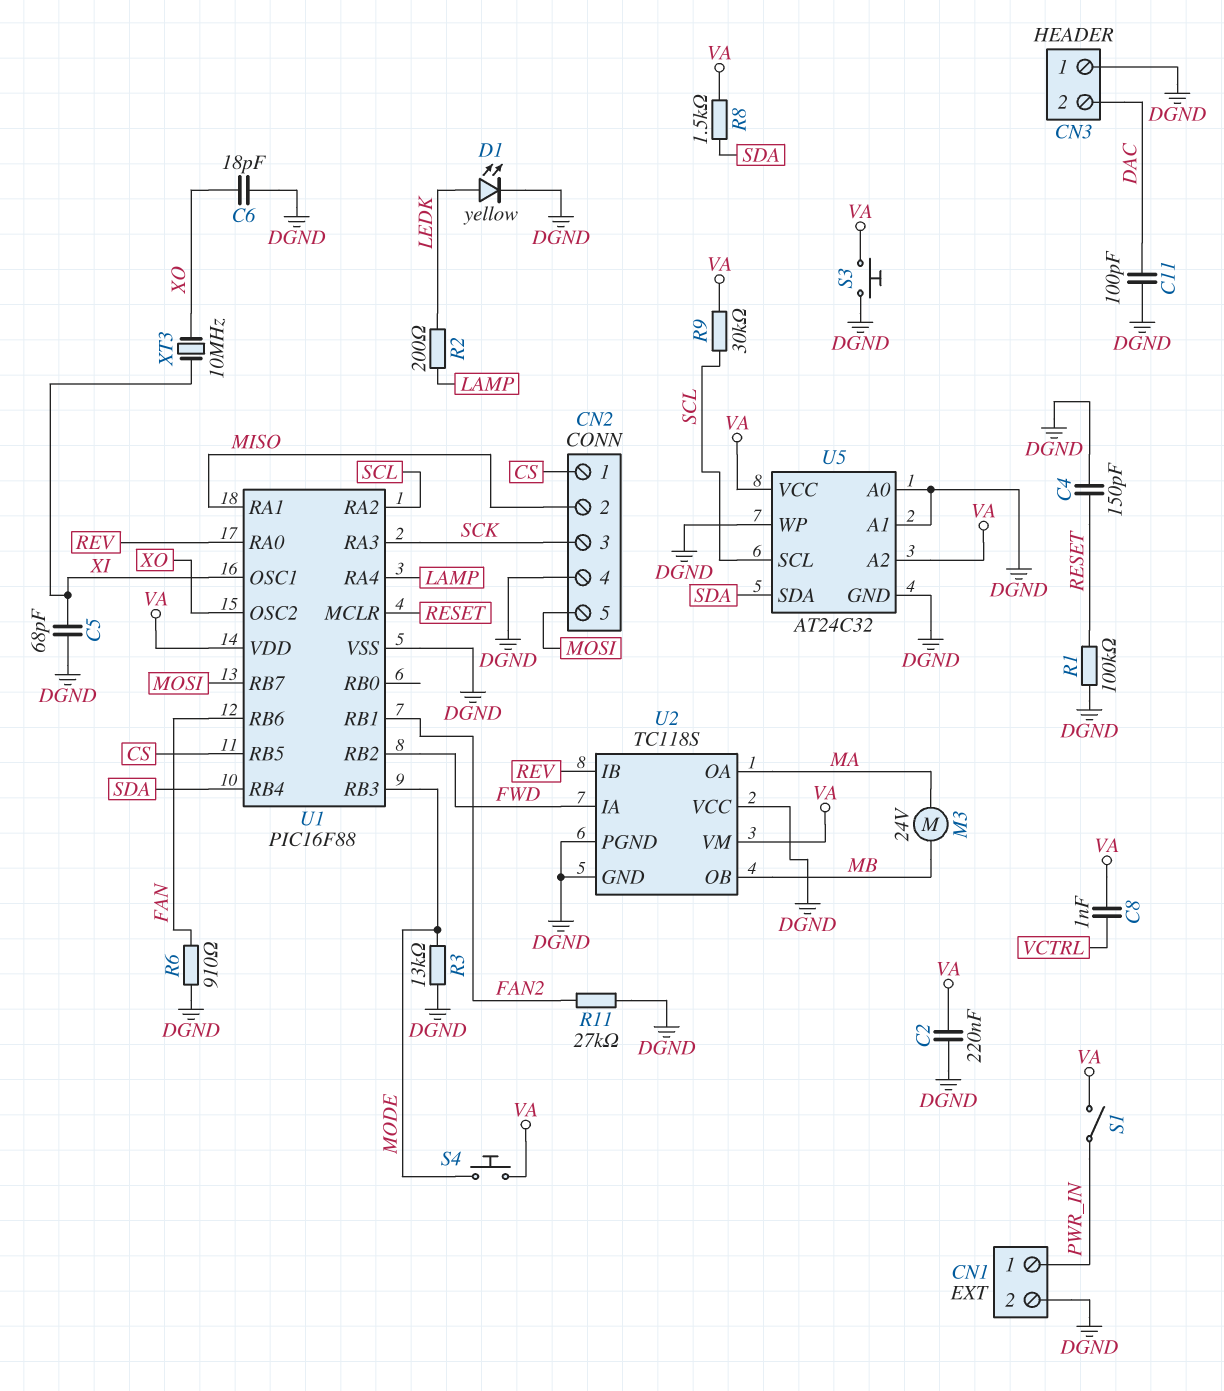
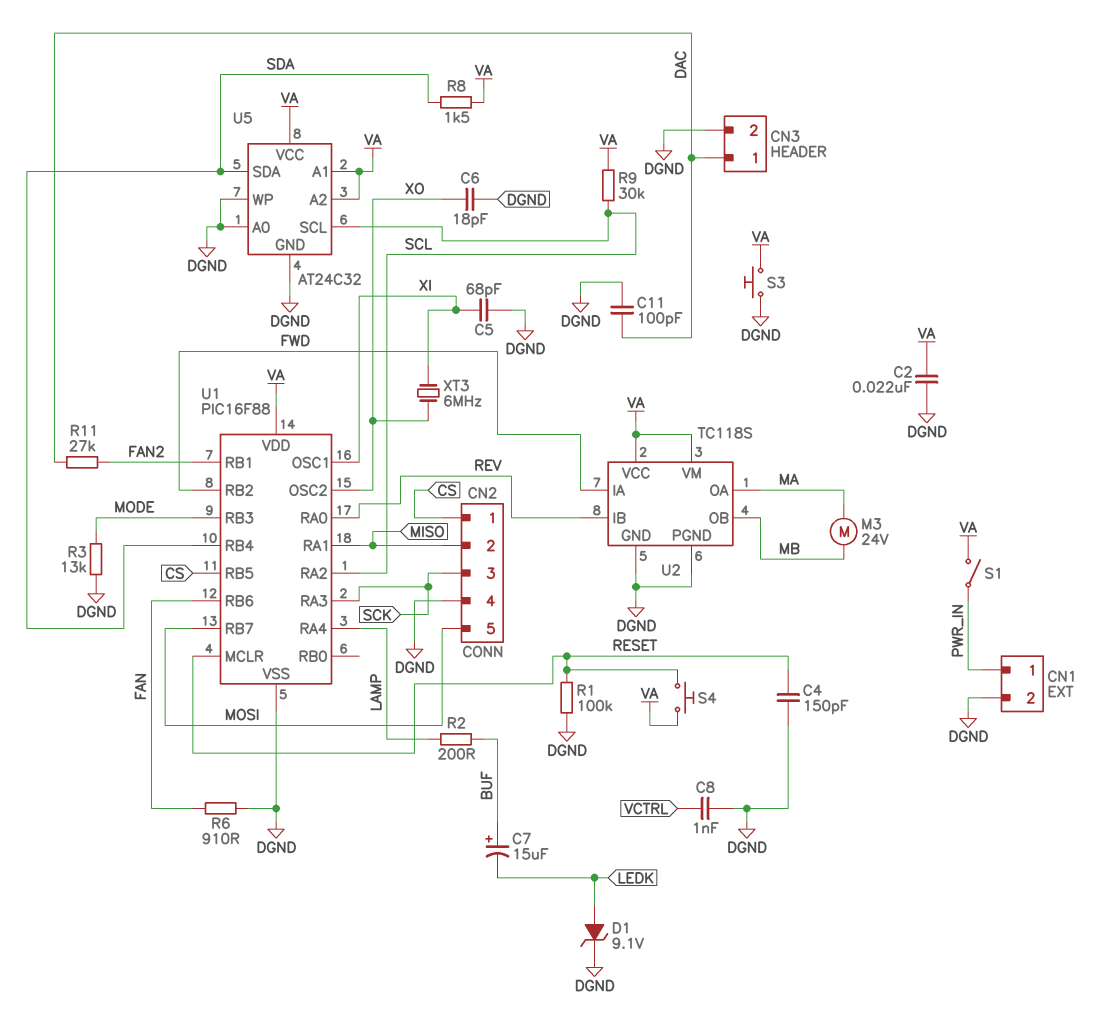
C2: 220nF (DGND, VA) -> 22nF (DGND, VA)
C7: none -> 15uF (plus BUF, minus LEDK)
C8: 1nF (VA, VCTRL) -> 1nF (DGND, VCTRL)
CN3 pin 1: DGND -> DAC
CN3 pin 2: DAC -> DGND
D1: LED yellow (A LEDK, K DGND) -> zener 9.1V (A LEDK, K DGND)
R2: 200 (LAMP, LEDK) -> 200 (BUF, LAMP)
R11: 27k (DGND, FAN2) -> 27k (DAC, FAN2)
S4: button (MODE, VA) -> button (RESET, VA)
U2 pin VCC: DGND -> VA
U5 pin A1: DGND -> VA
XT3: 10MHz (XI, XO) -> 6MHz (XI, XO)

